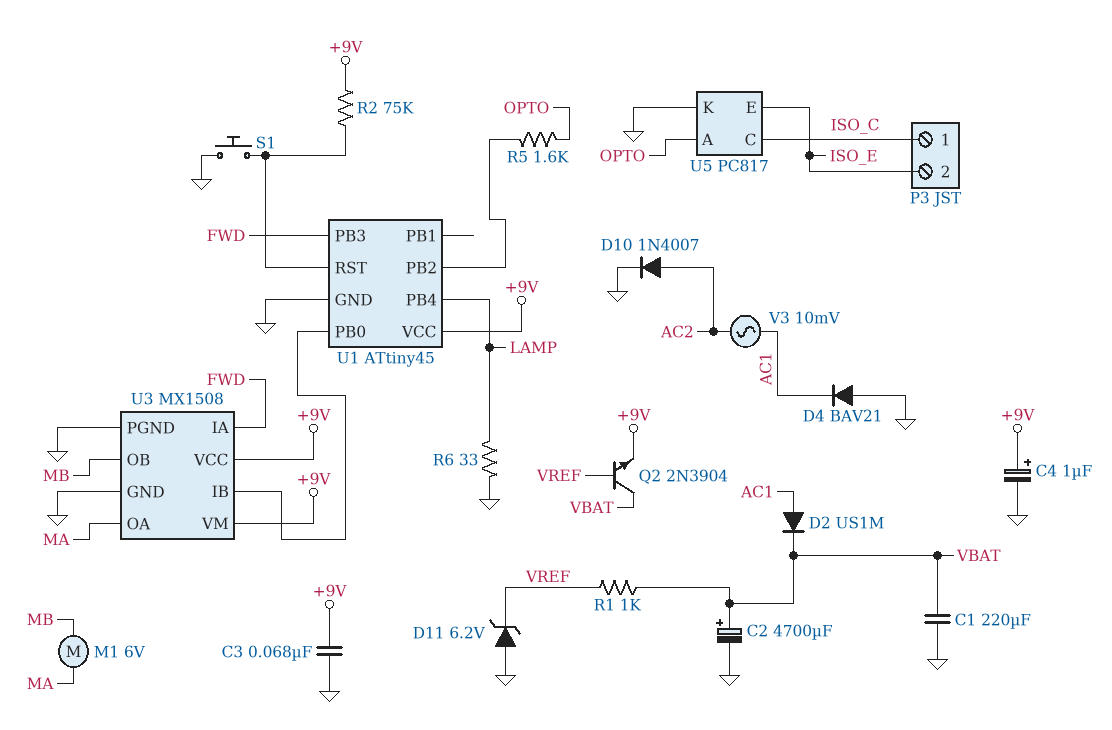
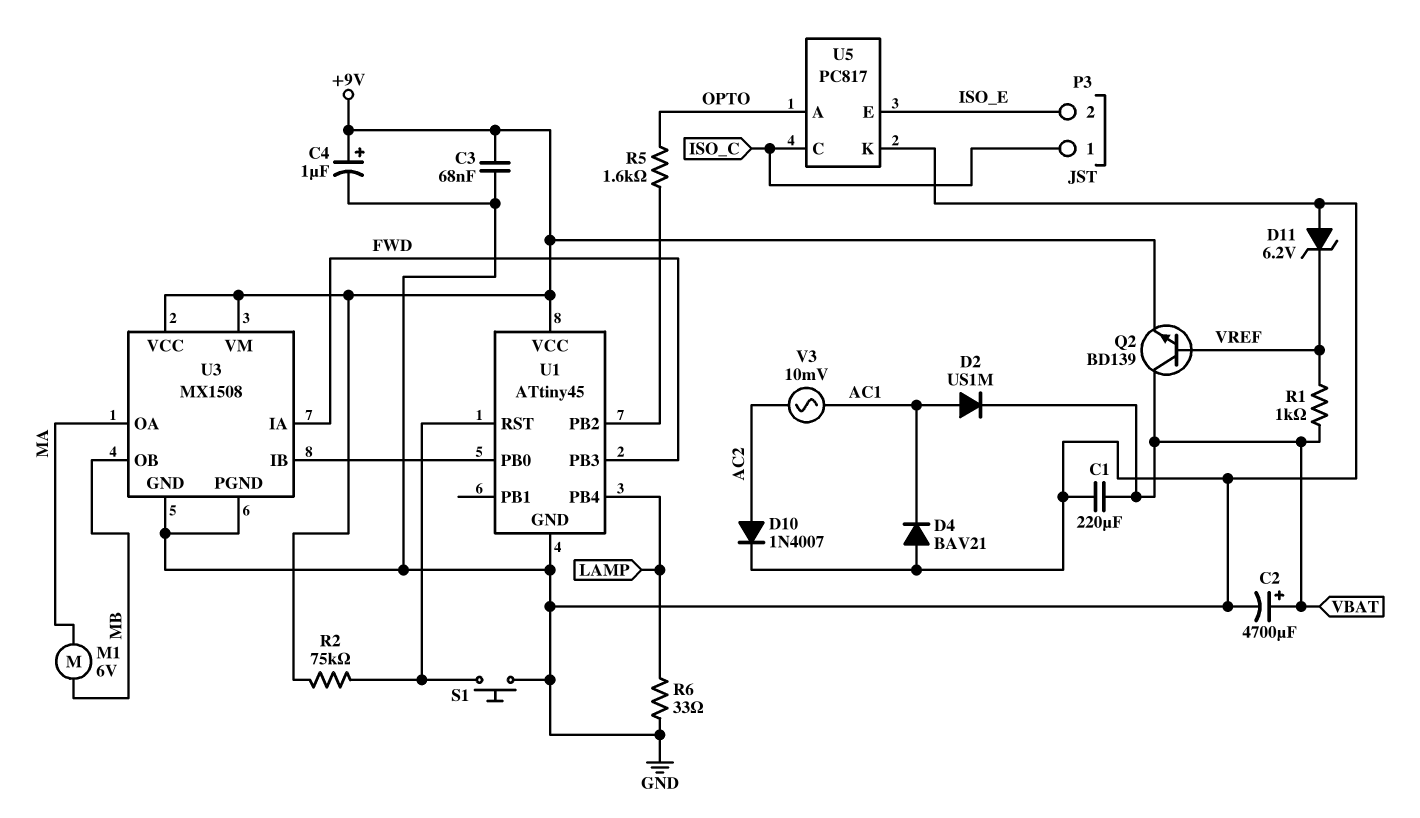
Q2: NPN 2N3904 (B VREF, C VBAT, E +9V) -> NPN BD139 (B VREF, C VBAT, E +9V)

